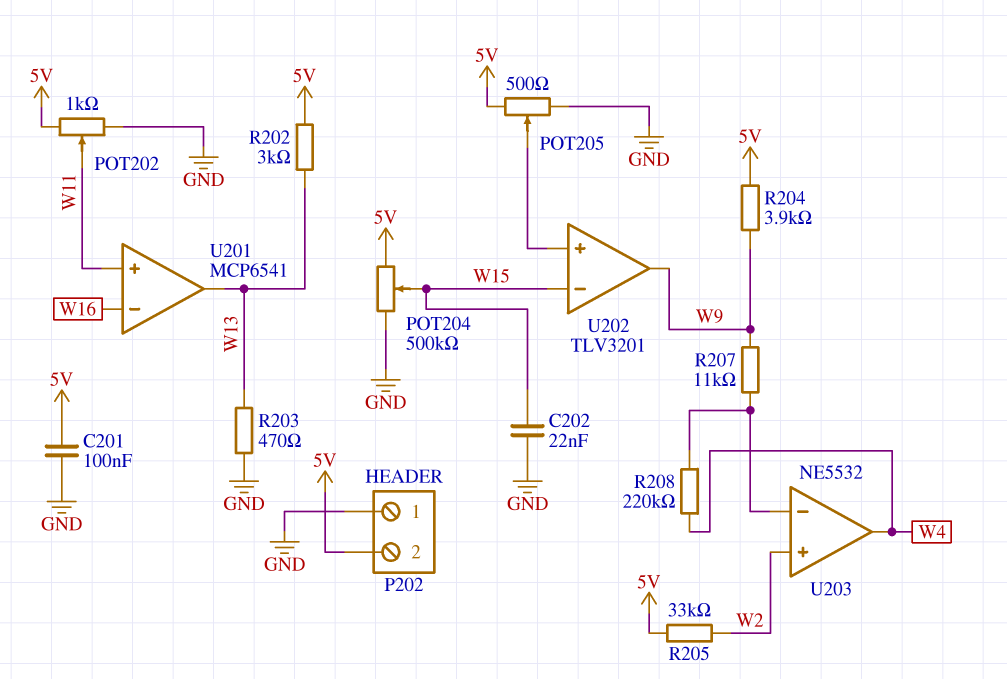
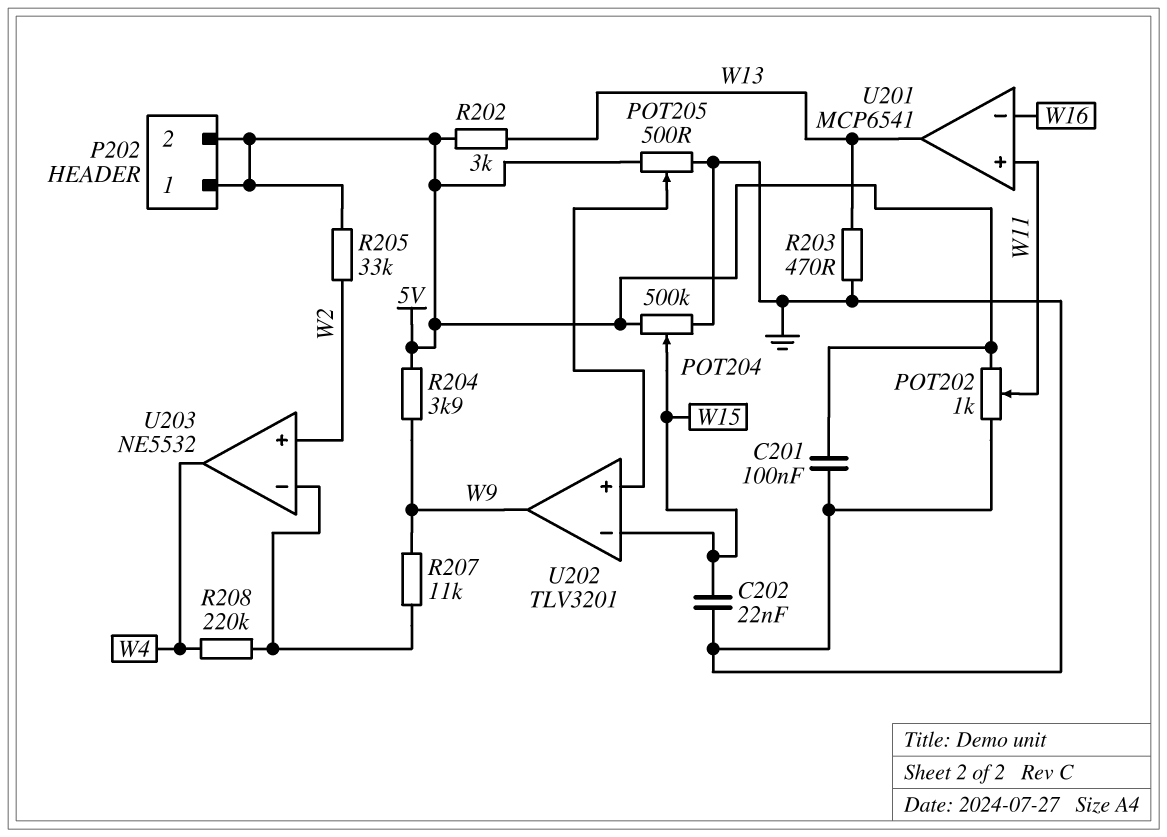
P202 pin 1: GND -> 5V

